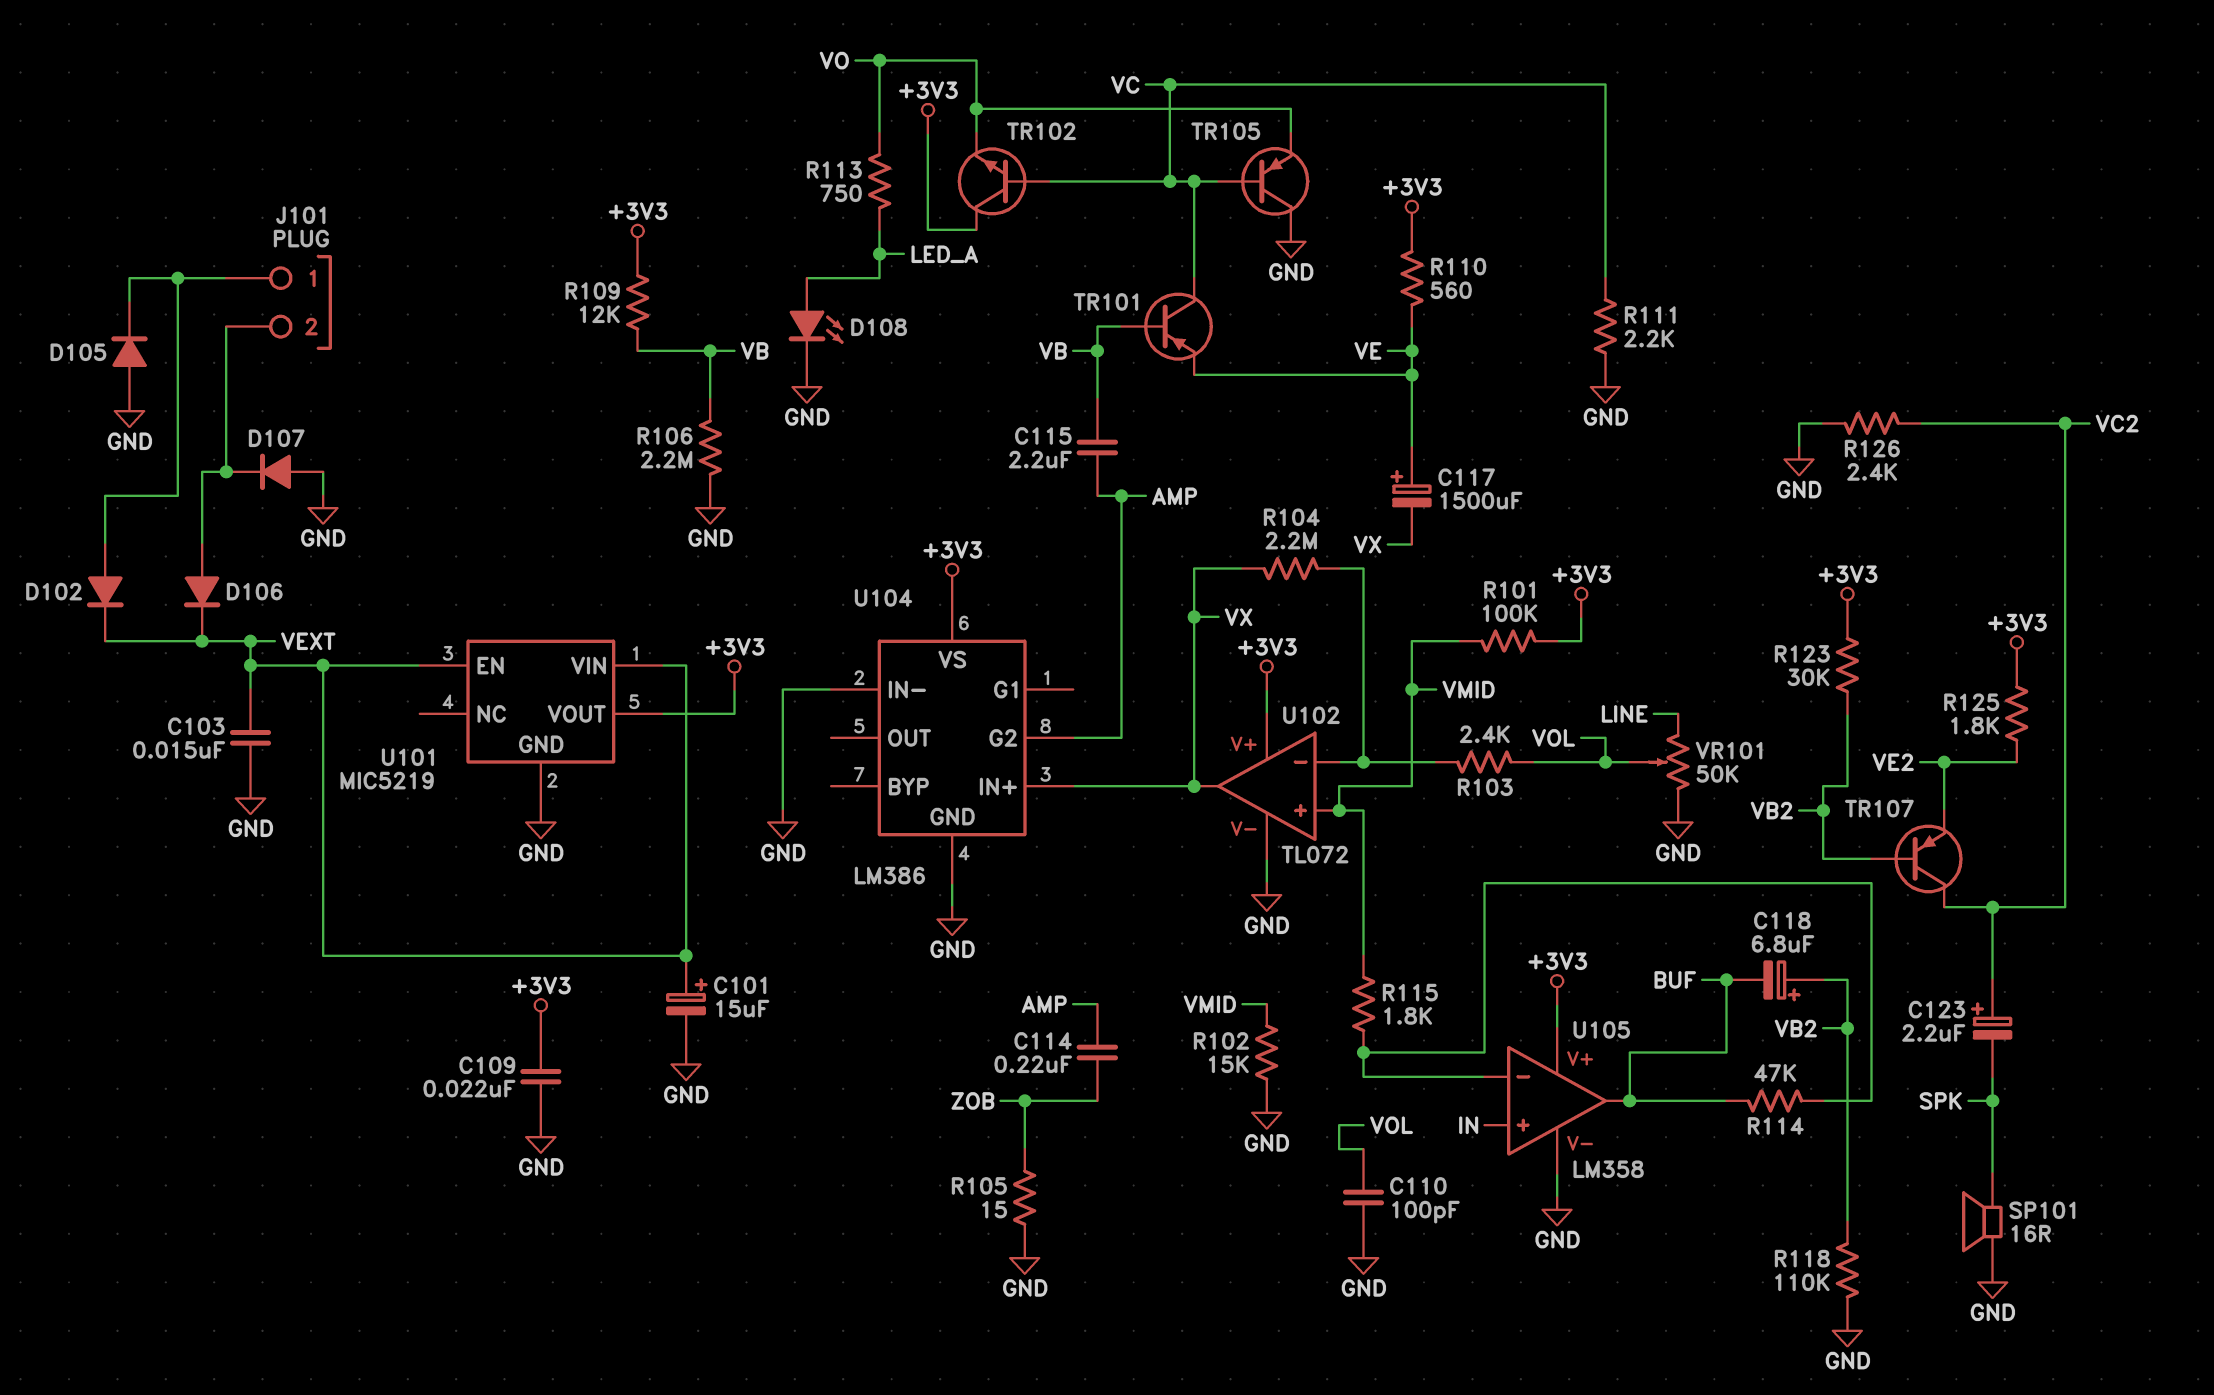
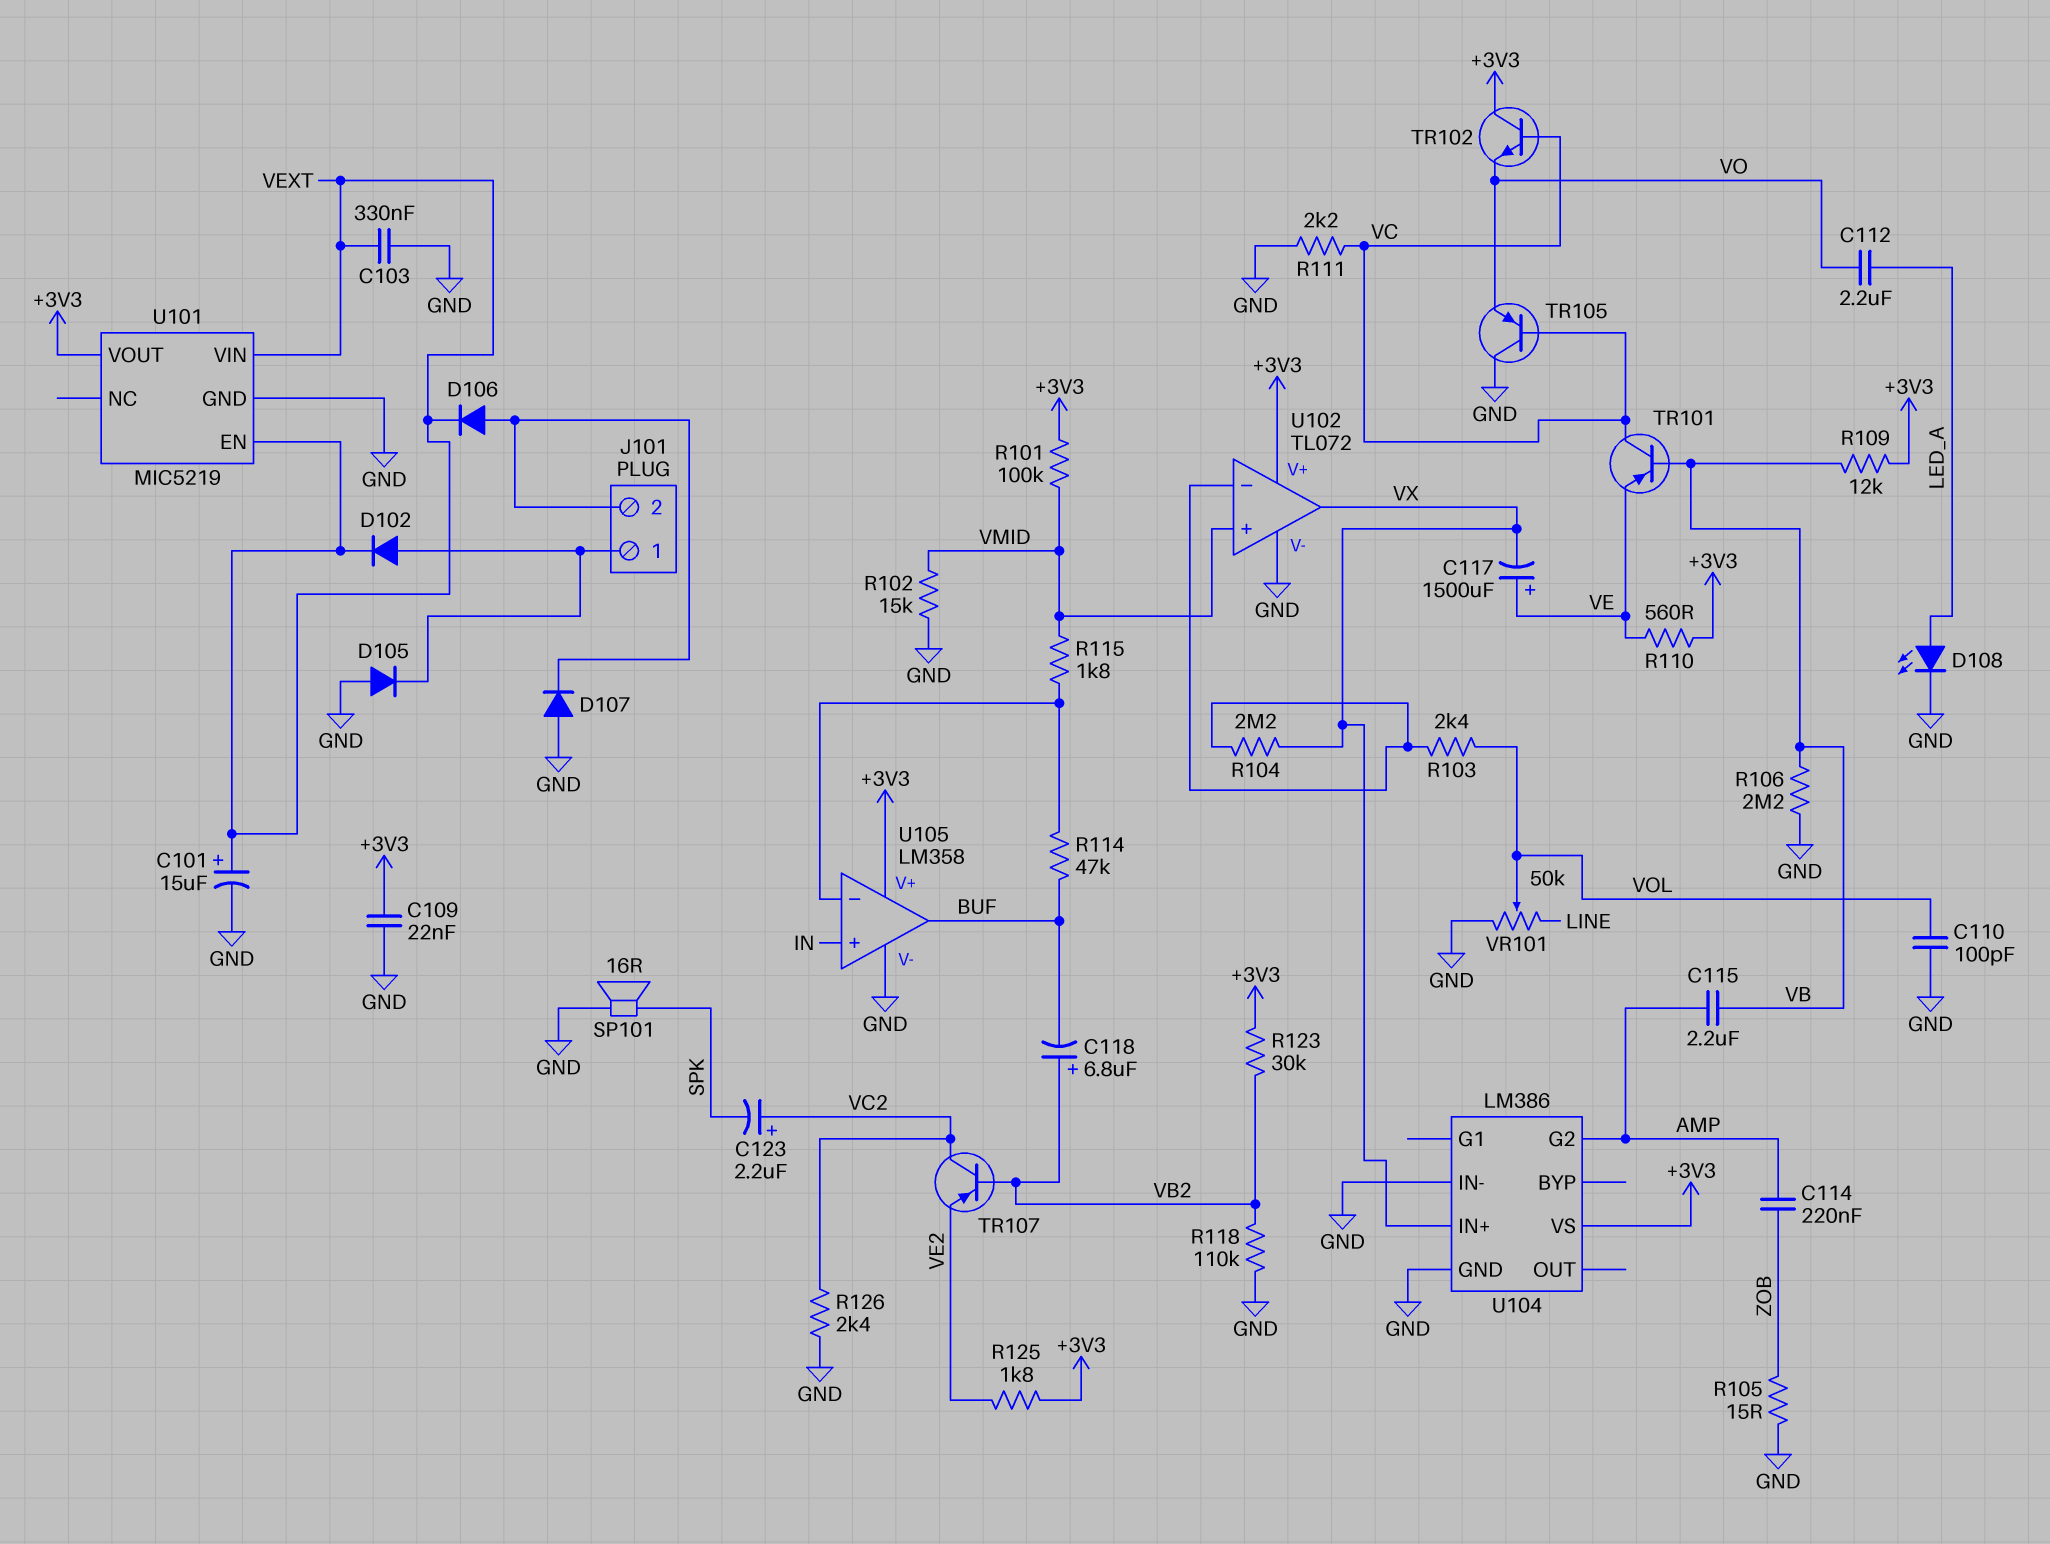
C103: 15nF (GND, VEXT) -> 330nF (GND, VEXT)
C112: none -> 2.2uF (LED_A, VO)
R113: 750 (LED_A, VO) -> none

